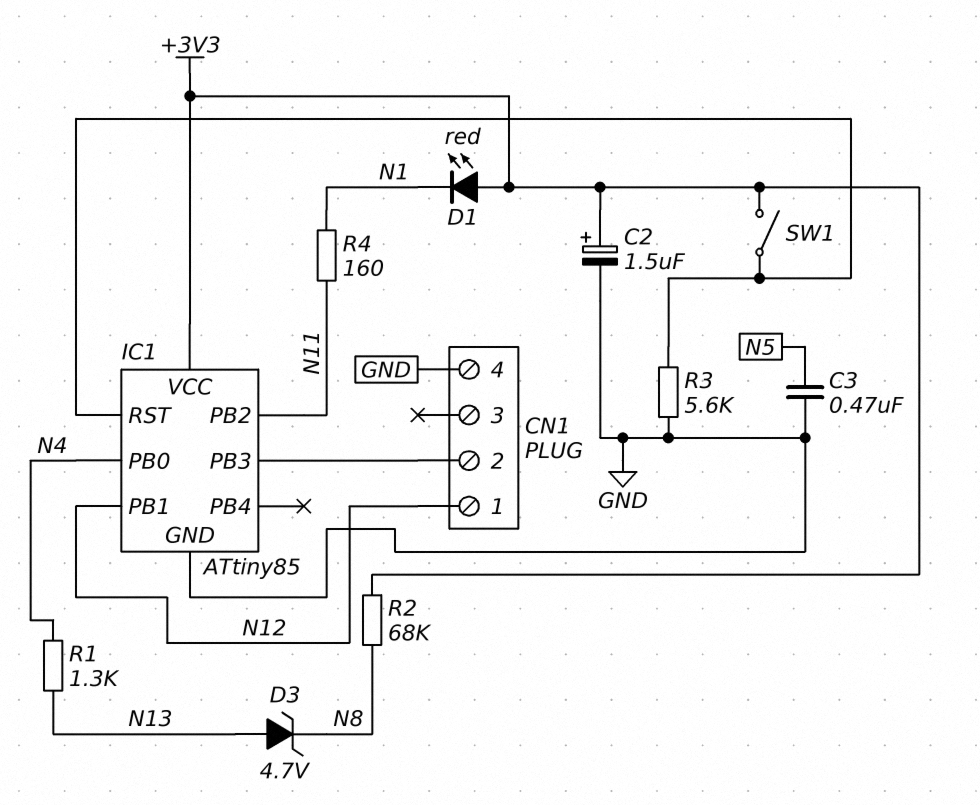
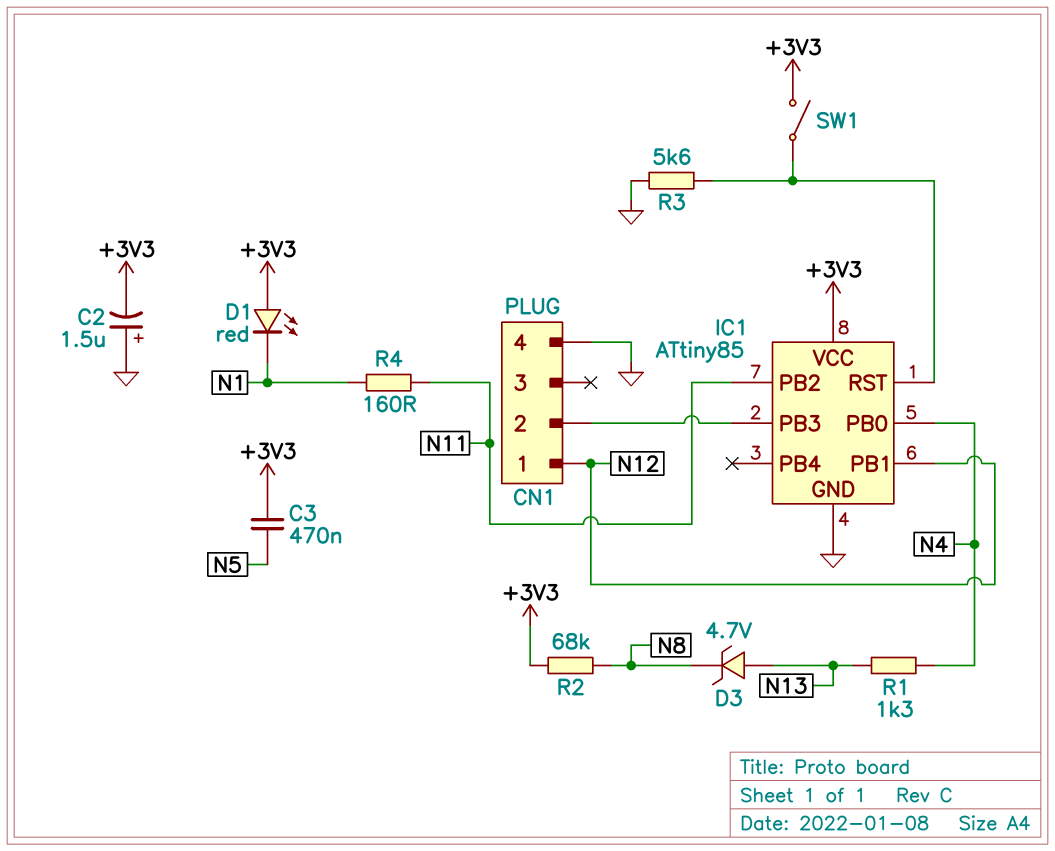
C2: 1.5uF (plus +3V3, minus GND) -> 1.5uF (plus GND, minus +3V3)
C3: 470nF (GND, N5) -> 470nF (+3V3, N5)

